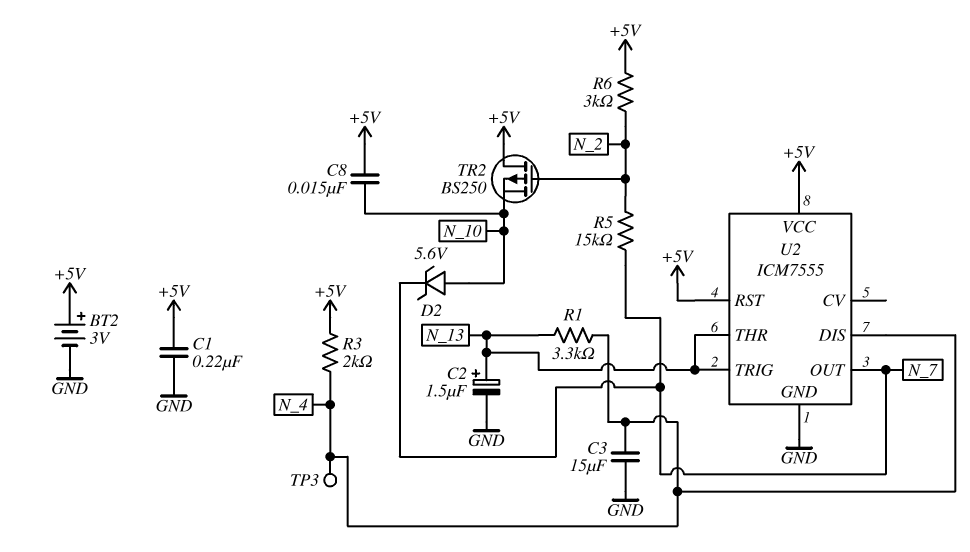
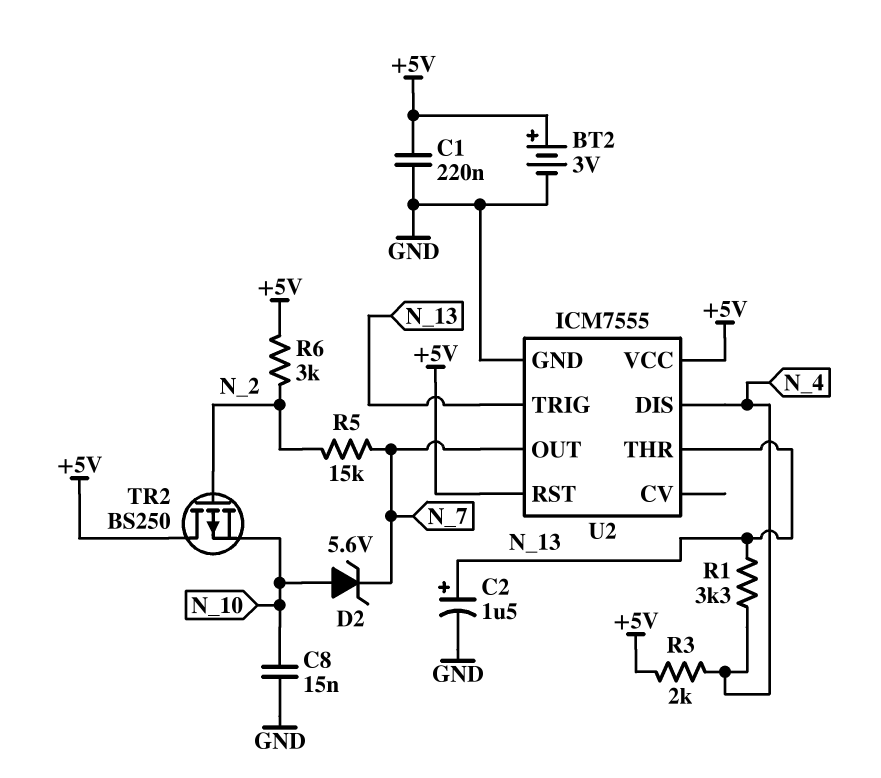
C3: 15uF (GND, N_4) -> none
C8: 15nF (+5V, N_10) -> 15nF (GND, N_10)
TP3: test point (N_4) -> none

